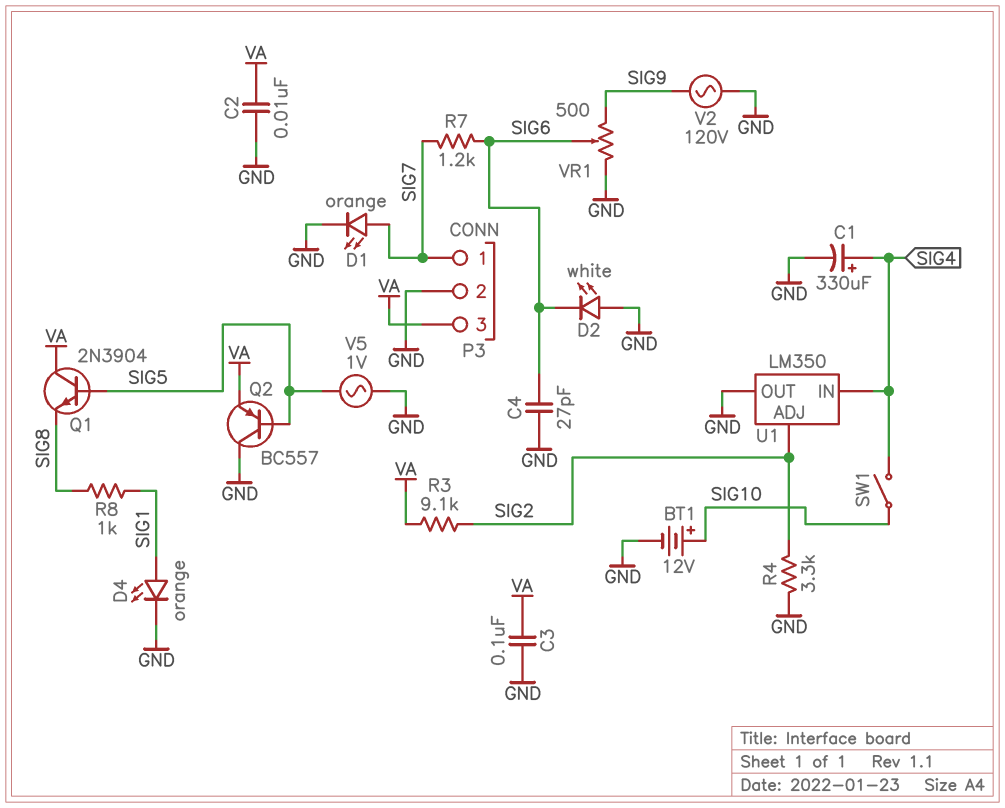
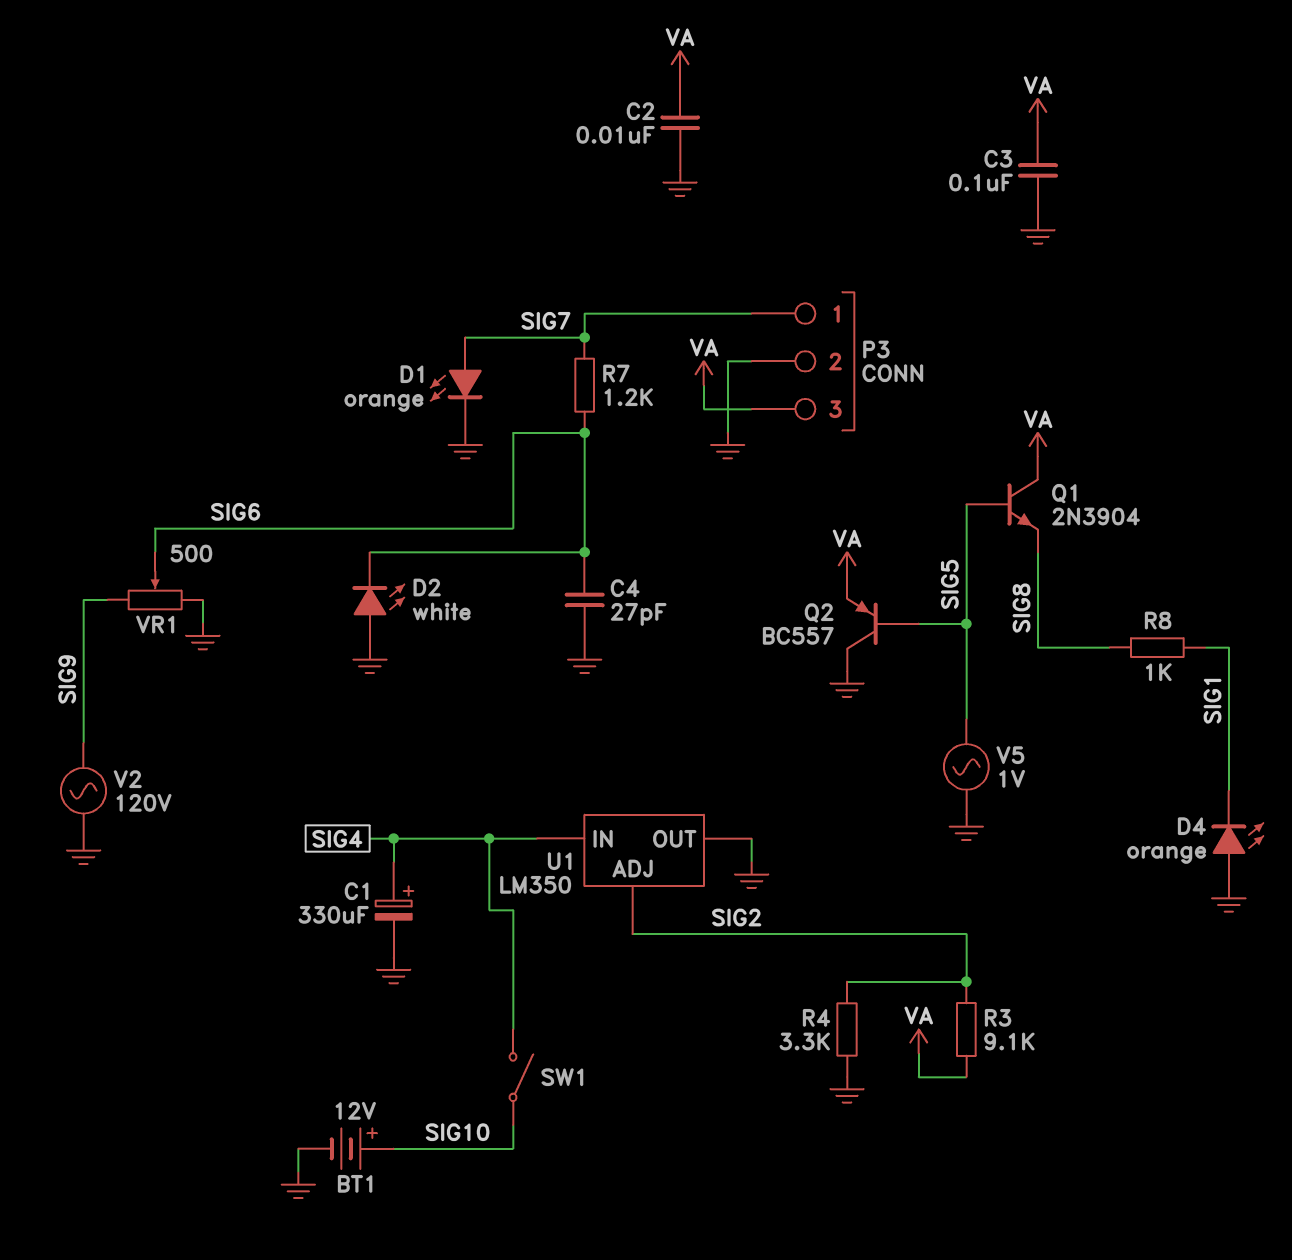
D4: LED orange (A SIG1, K GND) -> LED orange (A GND, K SIG1)

